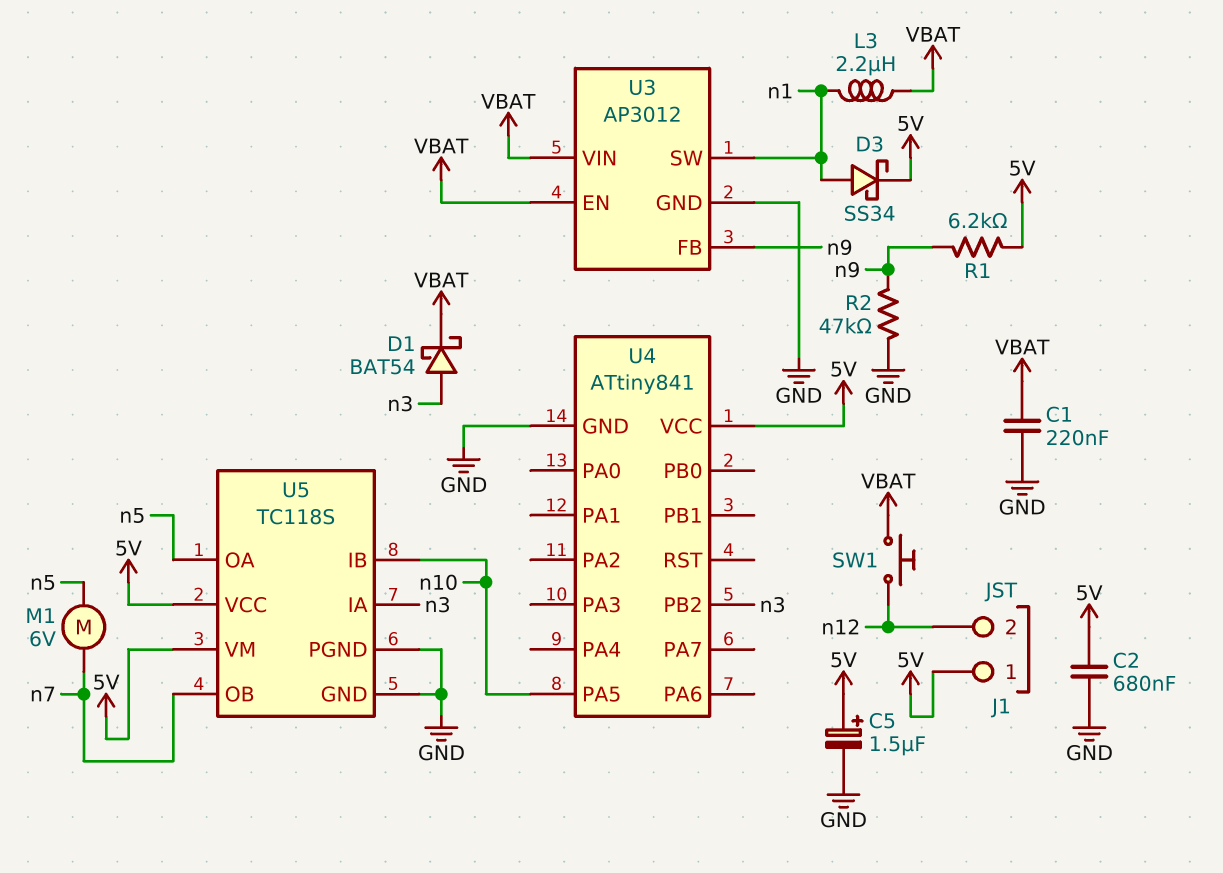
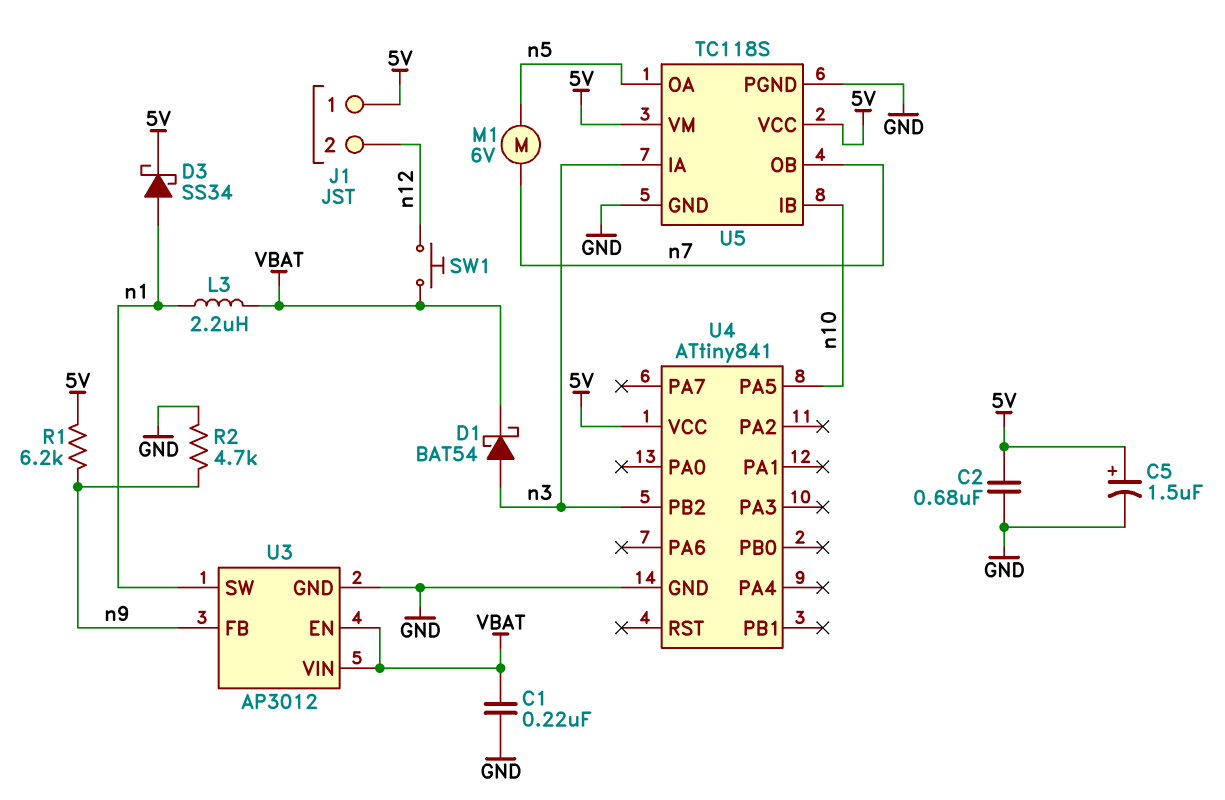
R2: 47k (GND, n9) -> 4.7k (GND, n9)

